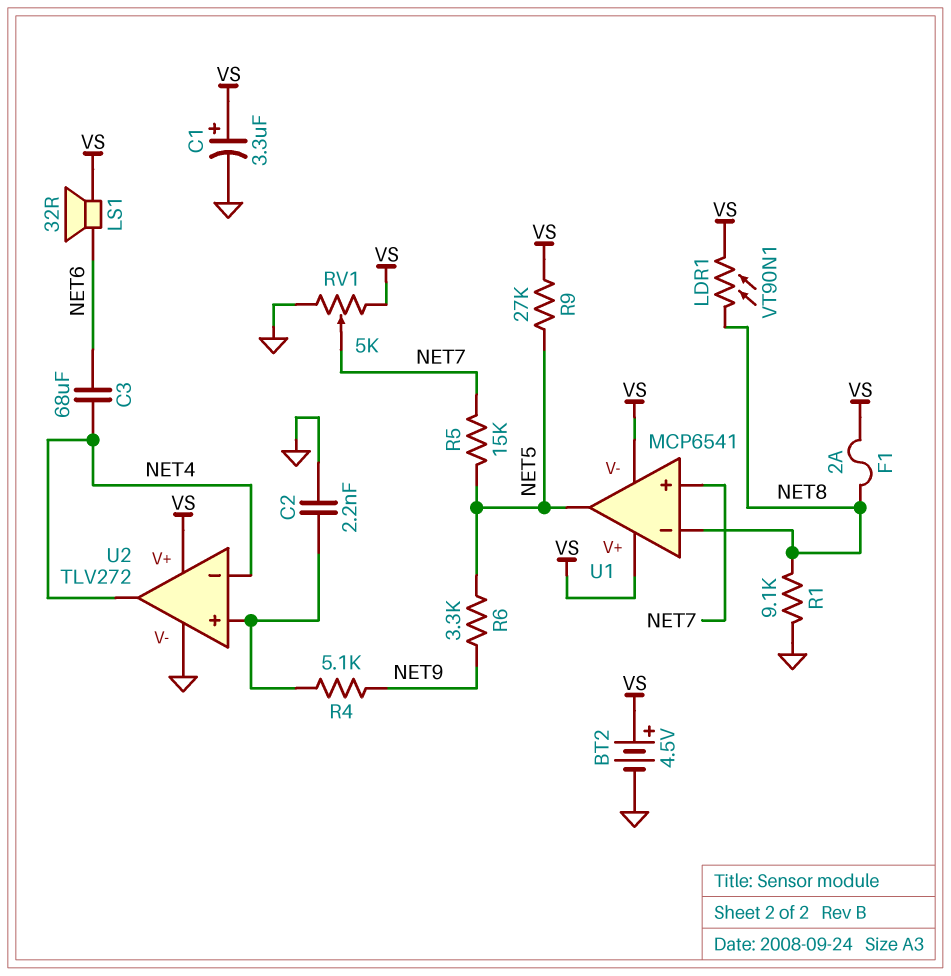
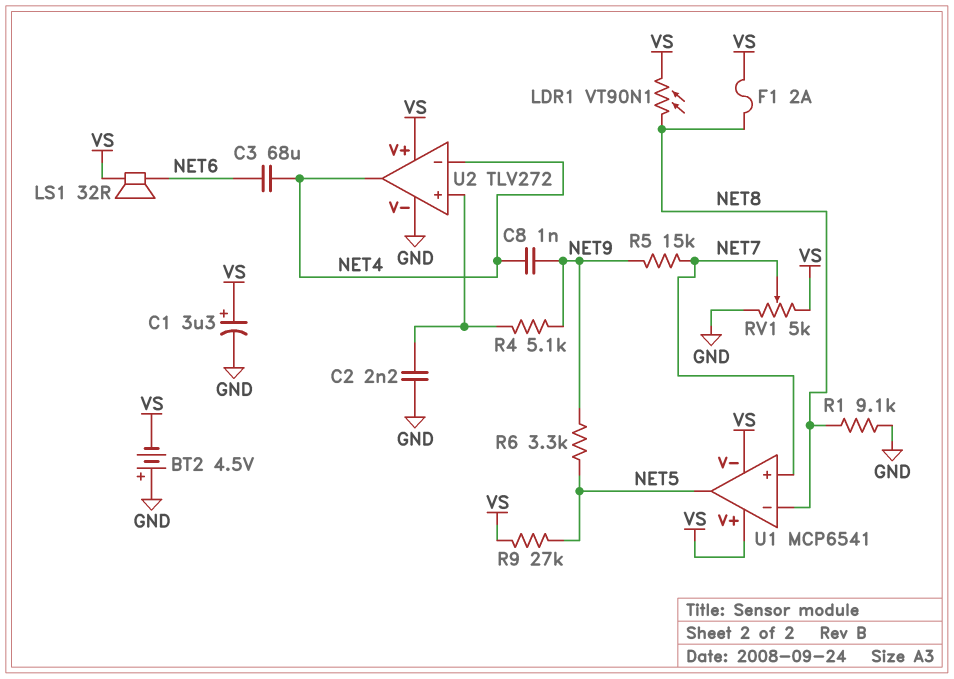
BT2: 4.5V (plus VS, minus GND) -> 4.5V (plus GND, minus VS)
C8: none -> 1nF (NET4, NET9)
R5: 15k (NET5, NET7) -> 15k (NET7, NET9)

